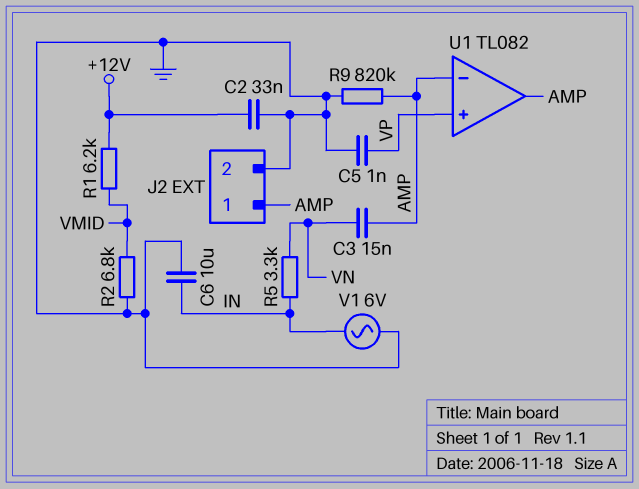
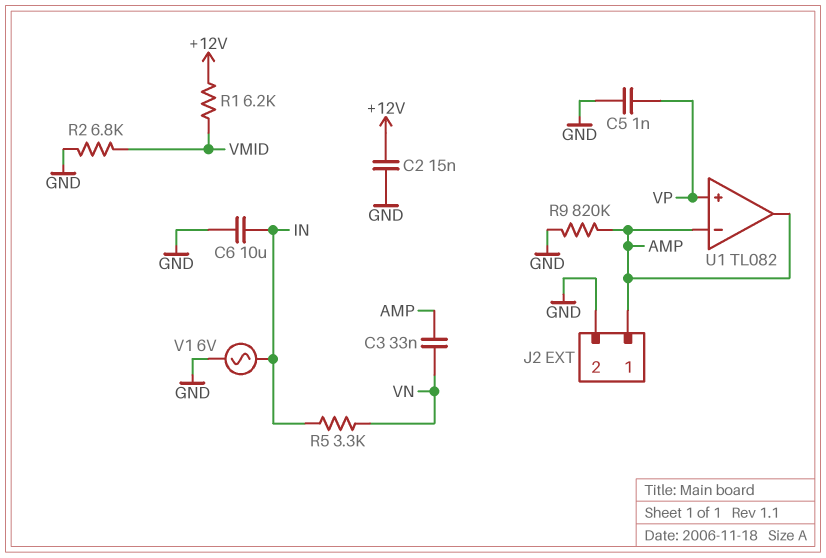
C2: 33nF (+12V, GND) -> 15nF (+12V, GND)
C3: 15nF (AMP, VN) -> 33nF (AMP, VN)

